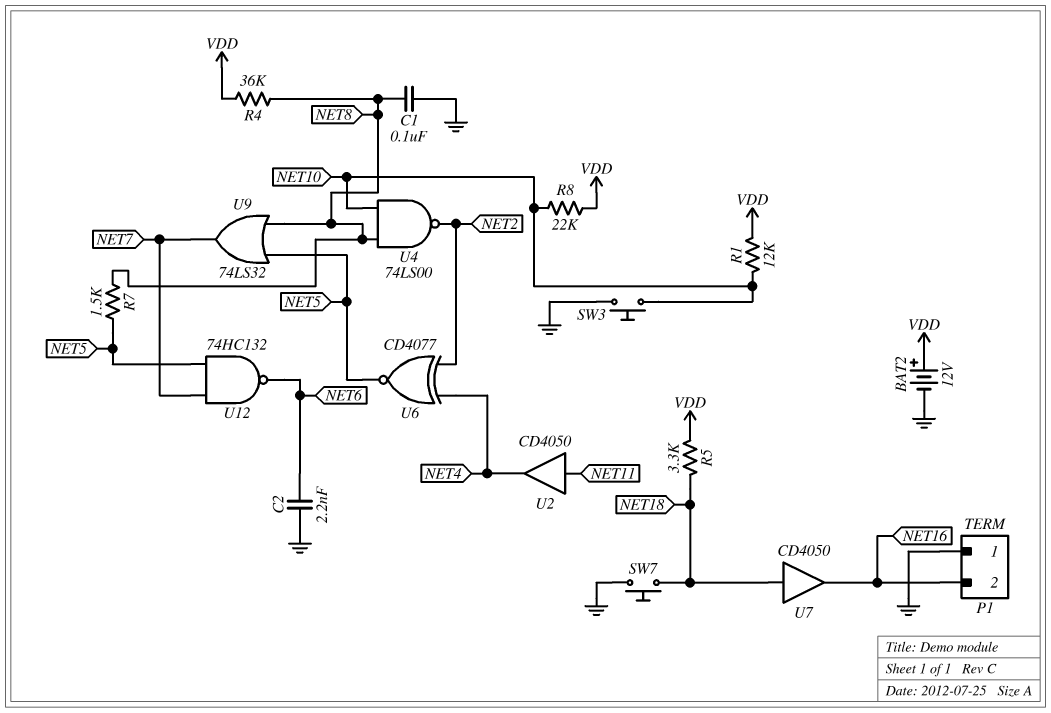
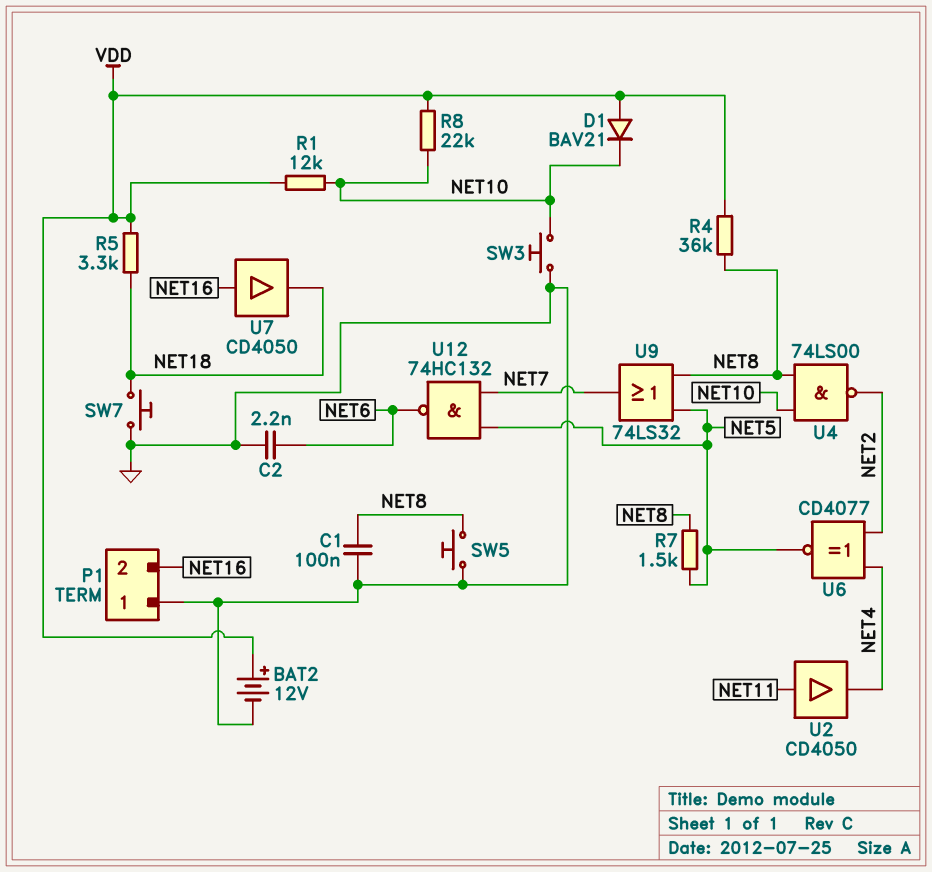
D1: none -> diode BAV21 (A VDD, K NET10)
SW5: none -> button (GND, NET8)
U7: buffer CD4050 (in NET18, out NET16) -> buffer CD4050 (in NET16, out NET18)

